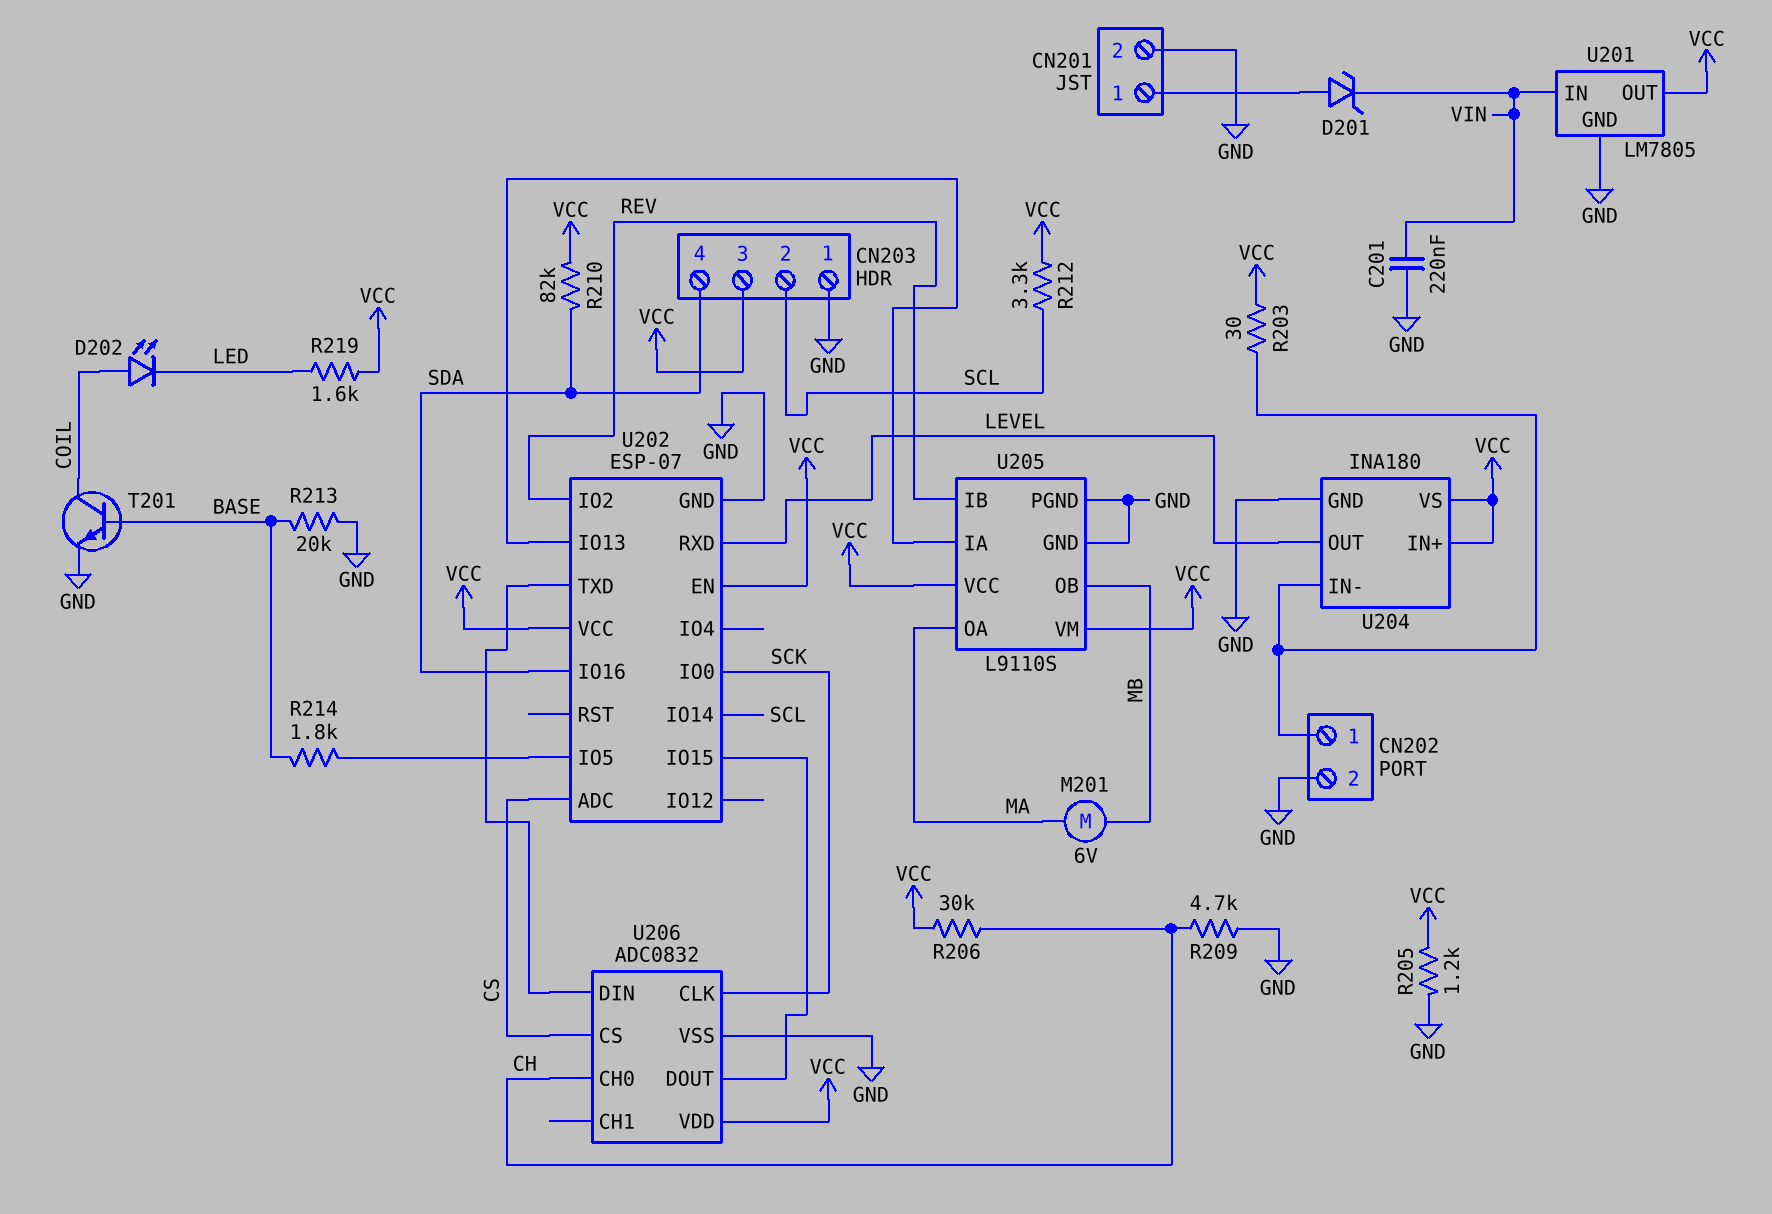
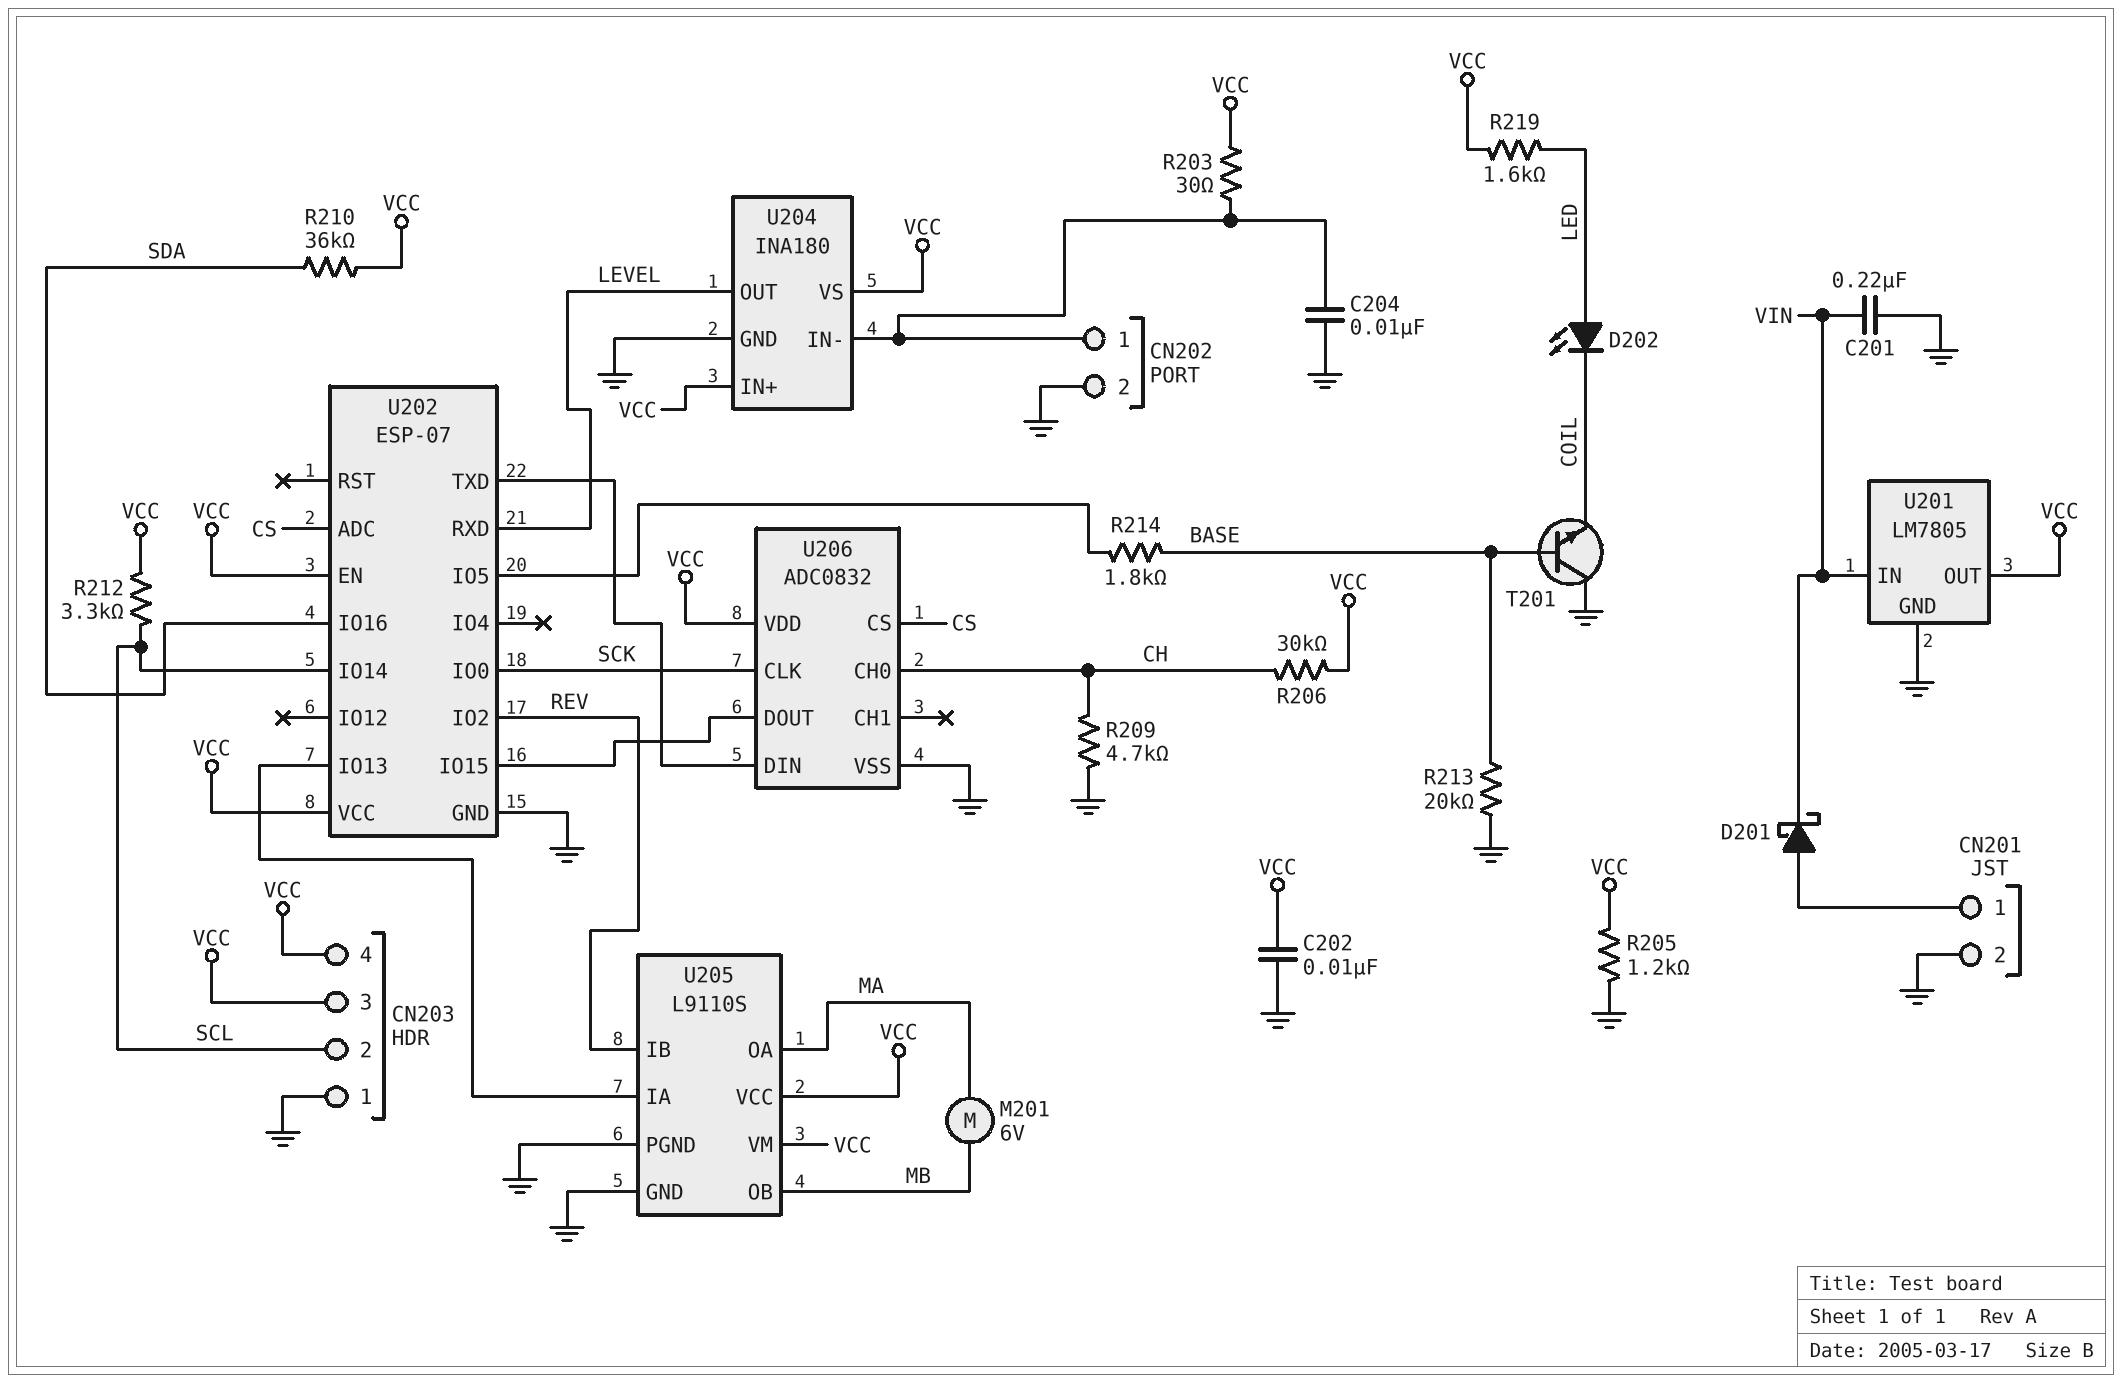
C202: none -> 10nF (GND, VCC)
C204: none -> 10nF (CN202/1, GND)
CN203 pin 4: SDA -> VCC
D201: zener (A CN201/1, K VIN) -> schottky (A CN201/1, K VIN)
D202: LED (A COIL, K LED) -> LED (A LED, K COIL)
R210: 82k (SDA, VCC) -> 36k (SDA, VCC)
T201: NPN (B BASE, C COIL, E GND) -> NPN (B BASE, C GND, E COIL)

